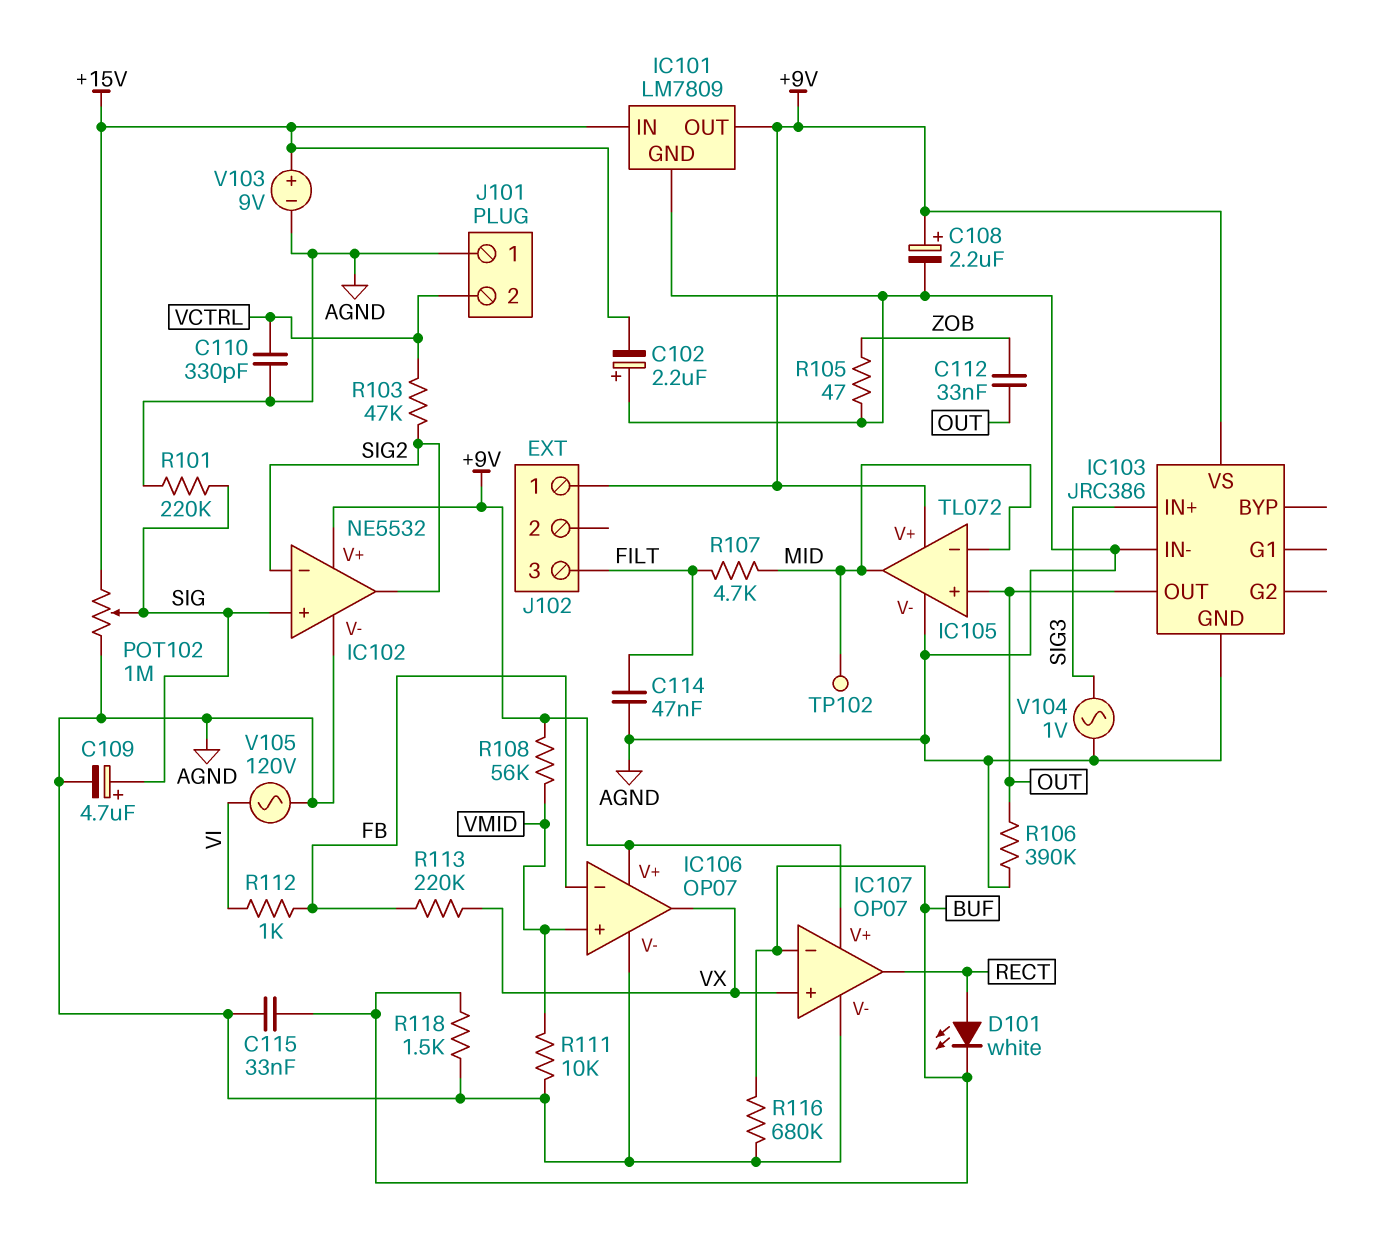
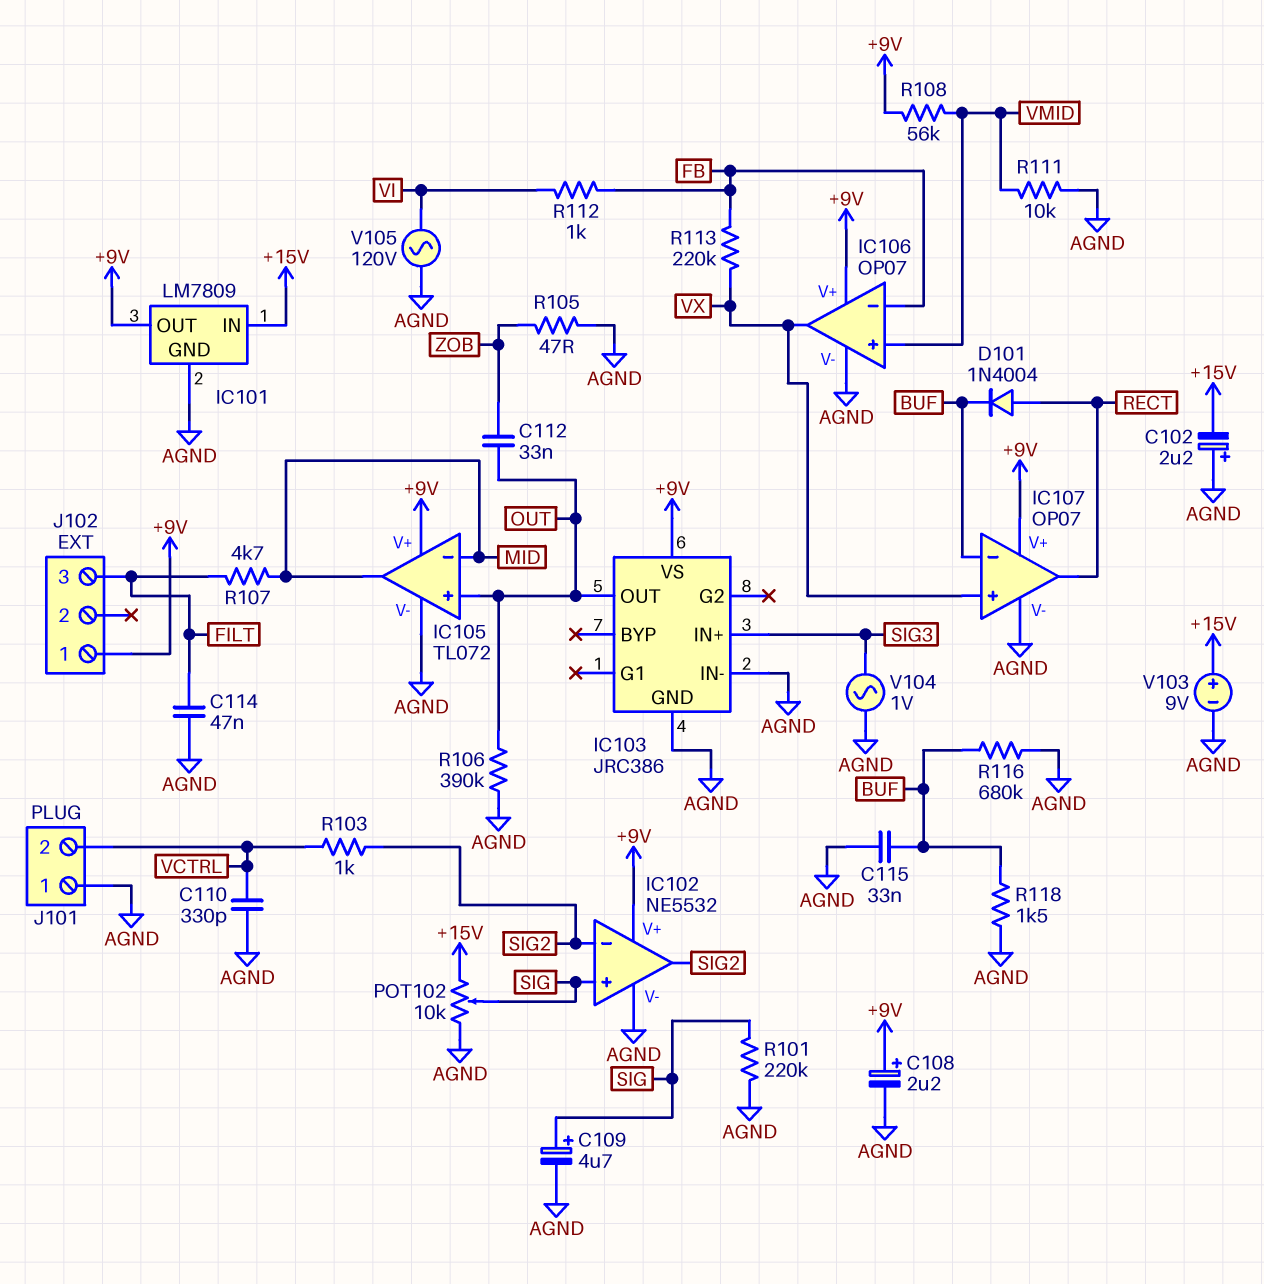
D101: LED white (A RECT, K BUF) -> diode 1N4004 (A RECT, K BUF)
POT102: 1M (+15V, AGND, wiper SIG) -> 10k (+15V, AGND, wiper SIG)
R103: 47k (SIG2, VCTRL) -> 1k (SIG2, VCTRL)
TP102: test point (MID) -> none

